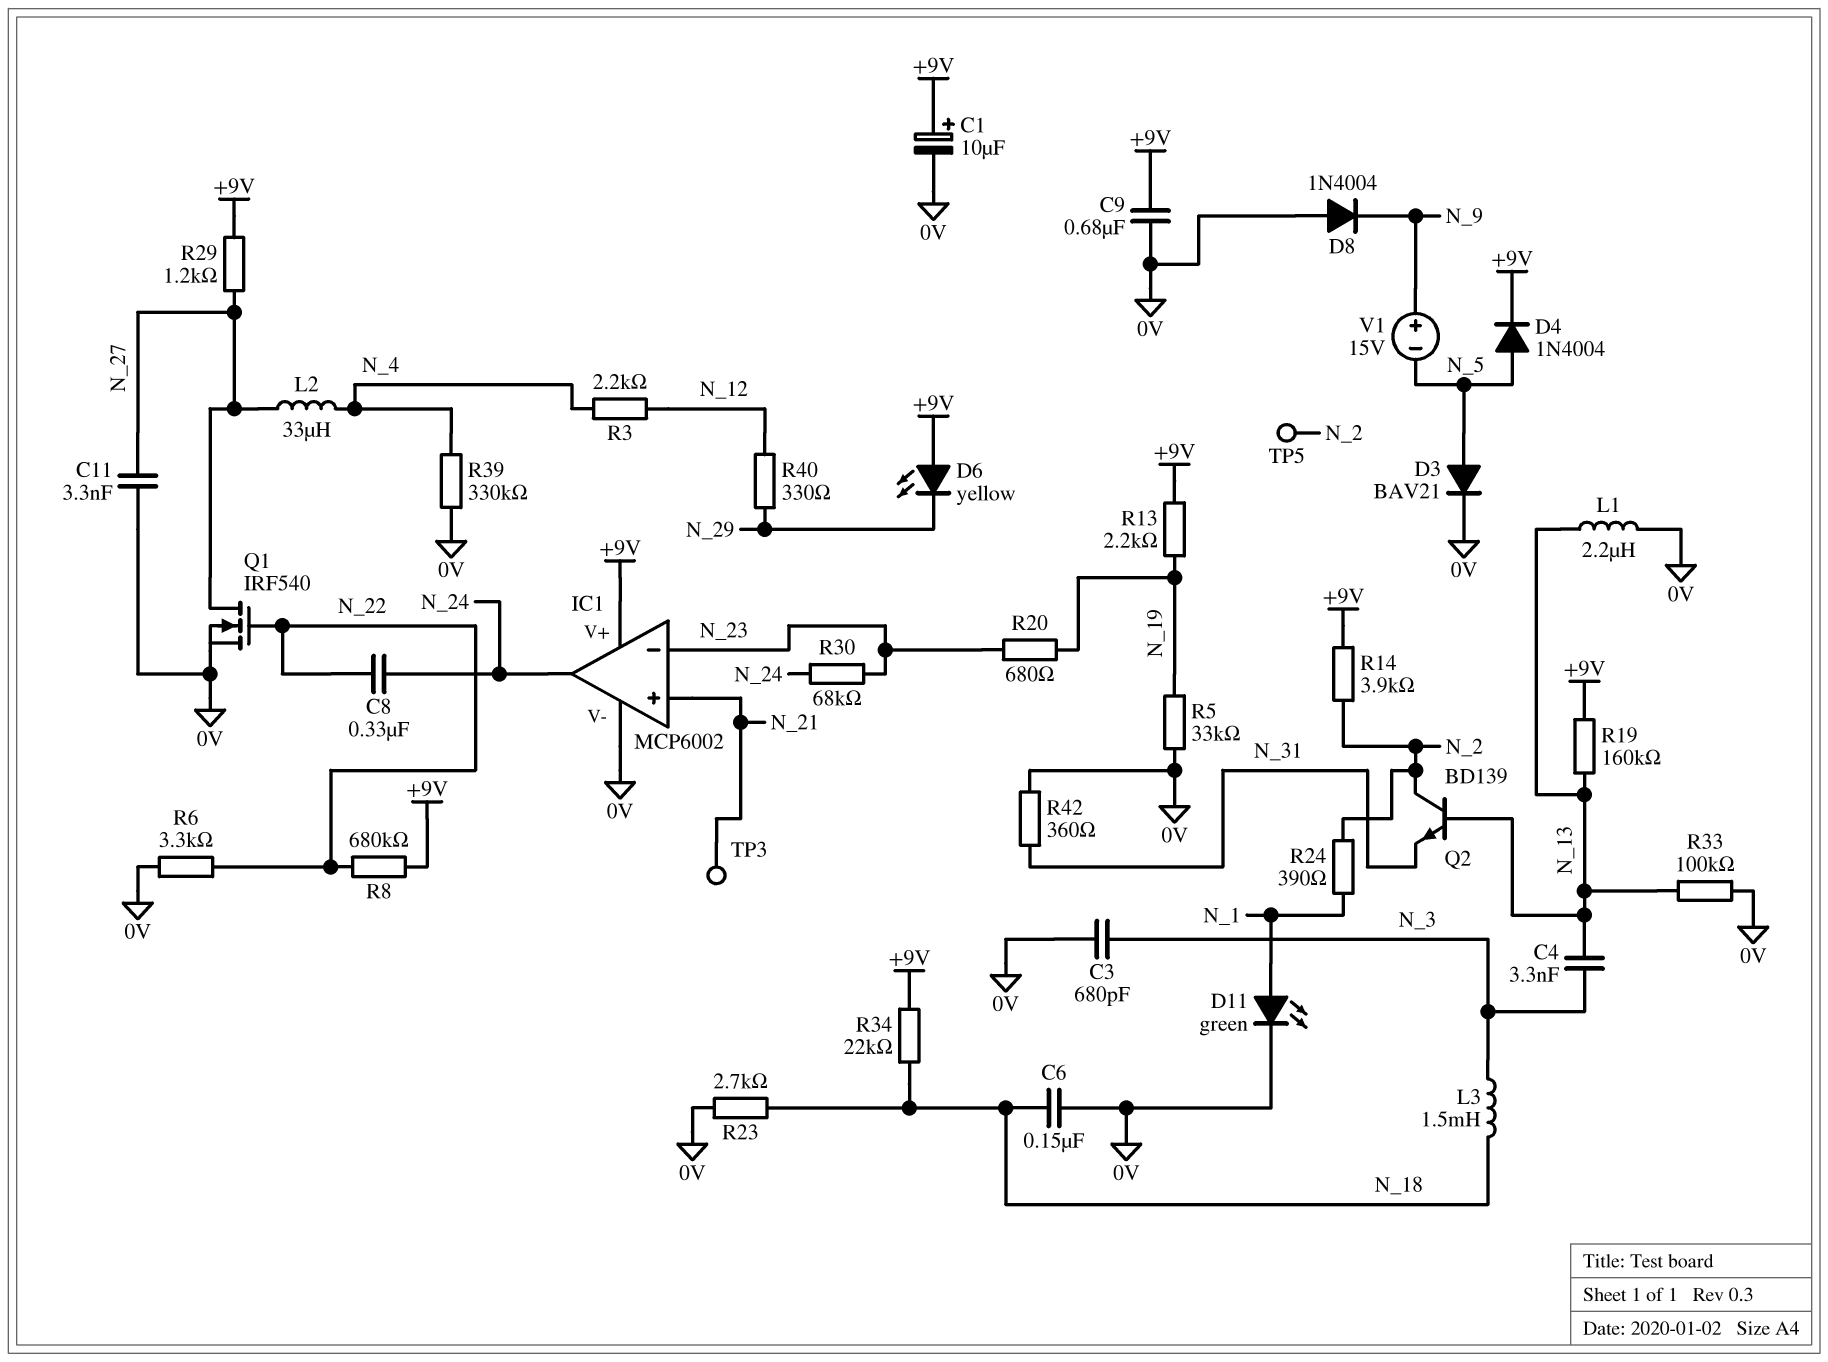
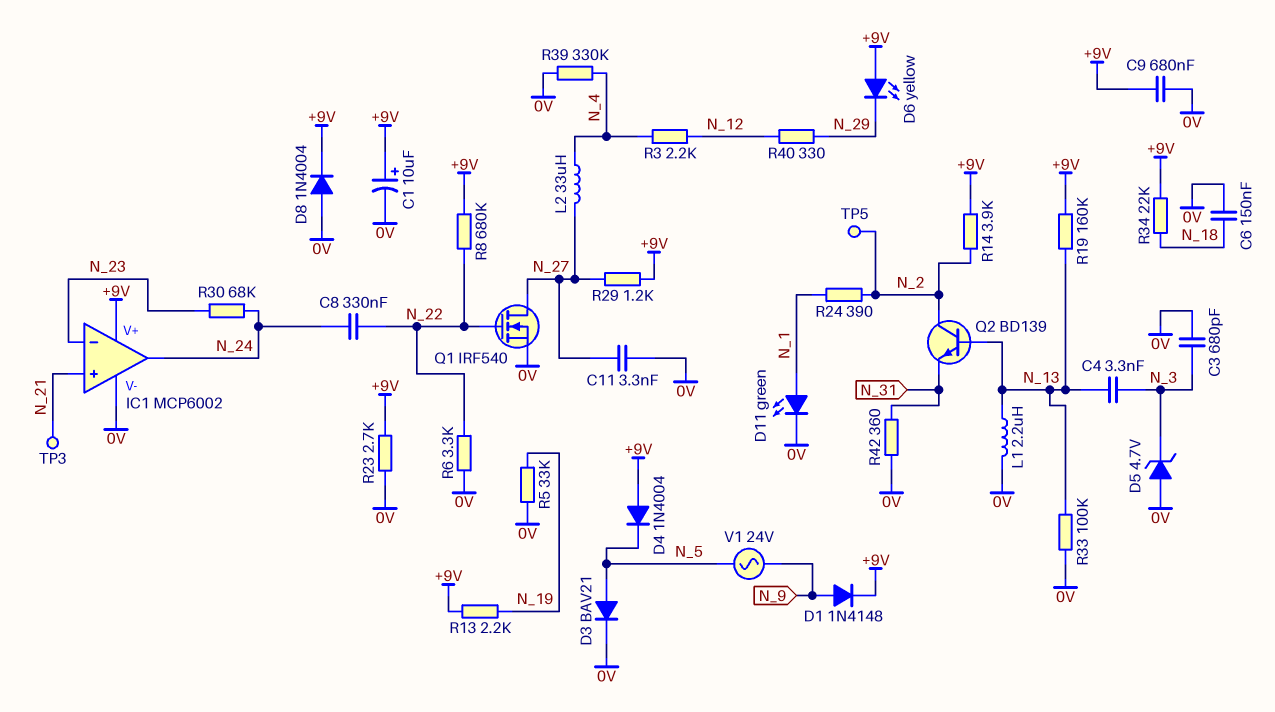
D1: none -> diode 1N4148 (A N_9, K +9V)
D4: diode 1N4004 (A N_5, K +9V) -> diode 1N4004 (A +9V, K N_5)
D5: none -> zener 4.7V (A 0V, K N_3)
D8: diode 1N4004 (A 0V, K N_9) -> diode 1N4004 (A 0V, K +9V)
L3: 1.5mH (N_3, N_18) -> none
R20: 680 (N_19, N_23) -> none
R23: 2.7k (0V, N_18) -> 2.7k (+9V, 0V)
V1: 15V (plus N_9, minus N_5) -> AC 24V (N_5, N_9)

